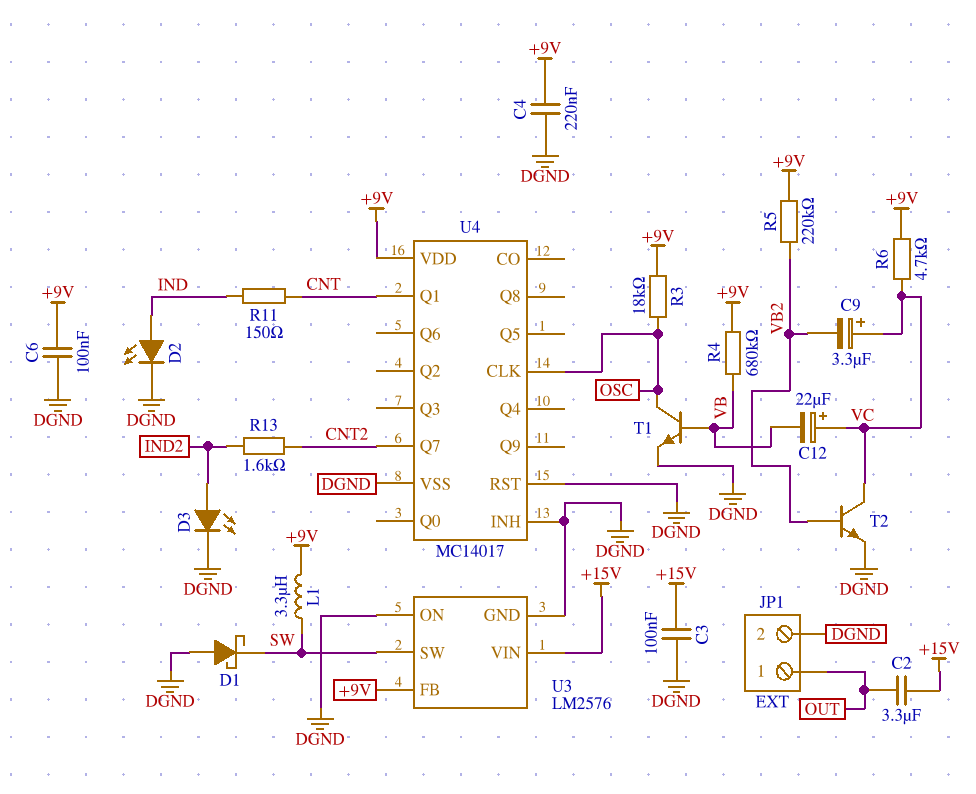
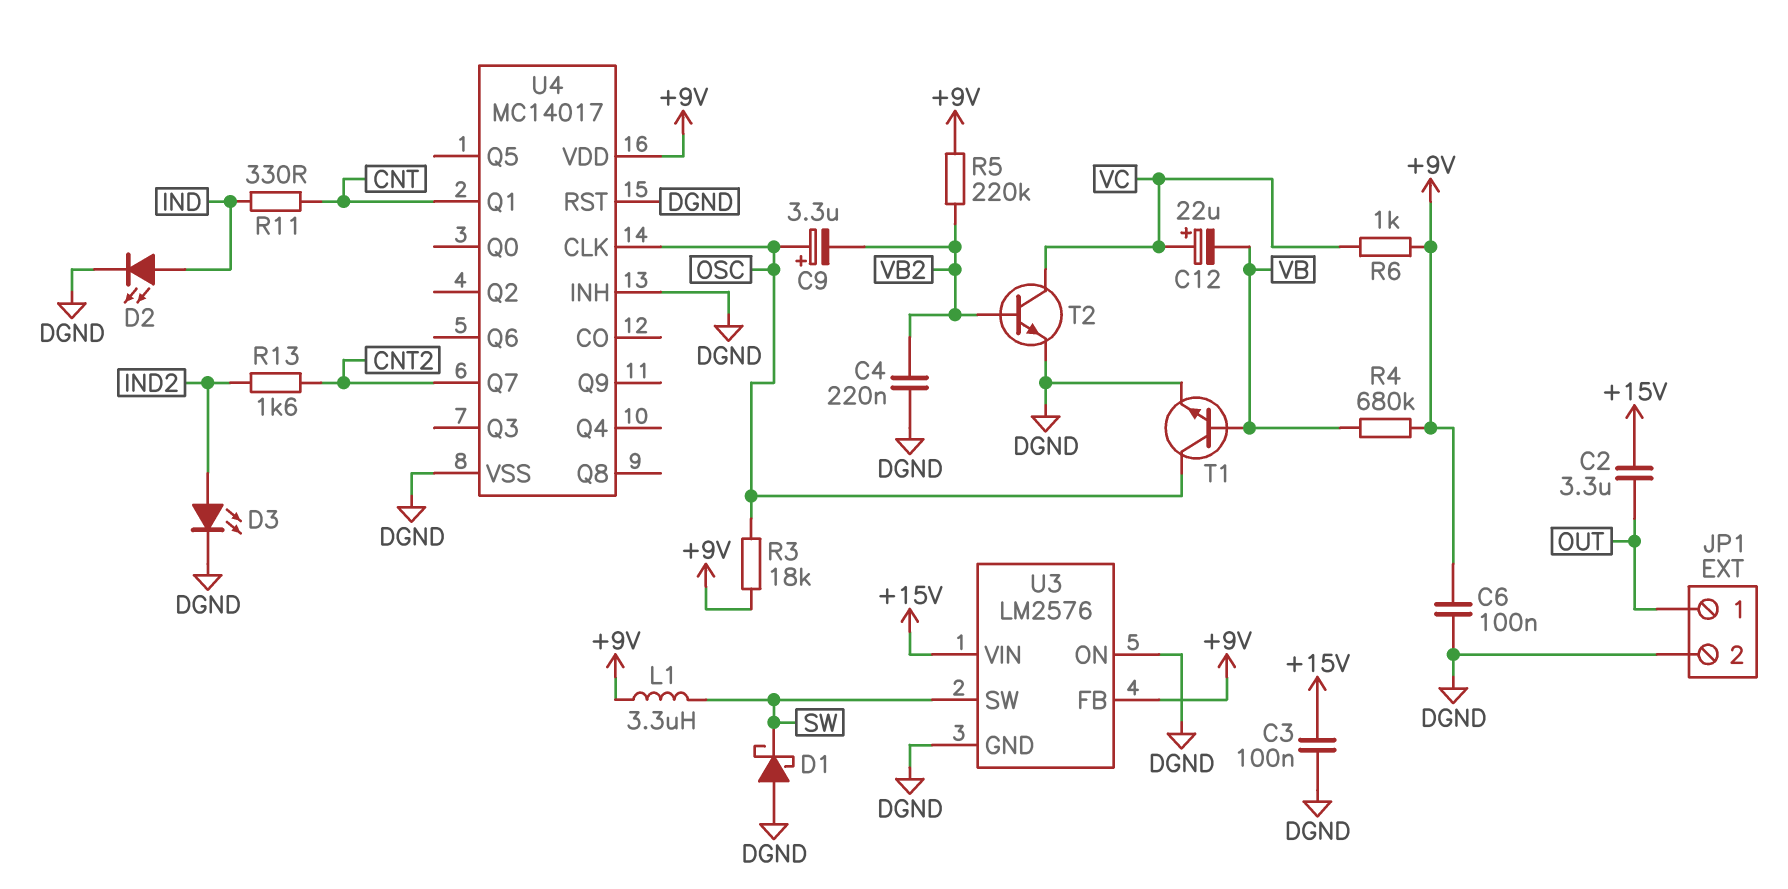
C4: 220nF (+9V, DGND) -> 220nF (DGND, VB2)
C9: 3.3uF (plus VC, minus VB2) -> 3.3uF (plus OSC, minus VB2)
R6: 4.7k (+9V, VC) -> 1k (+9V, VC)
R11: 150 (CNT, IND) -> 330 (CNT, IND)

